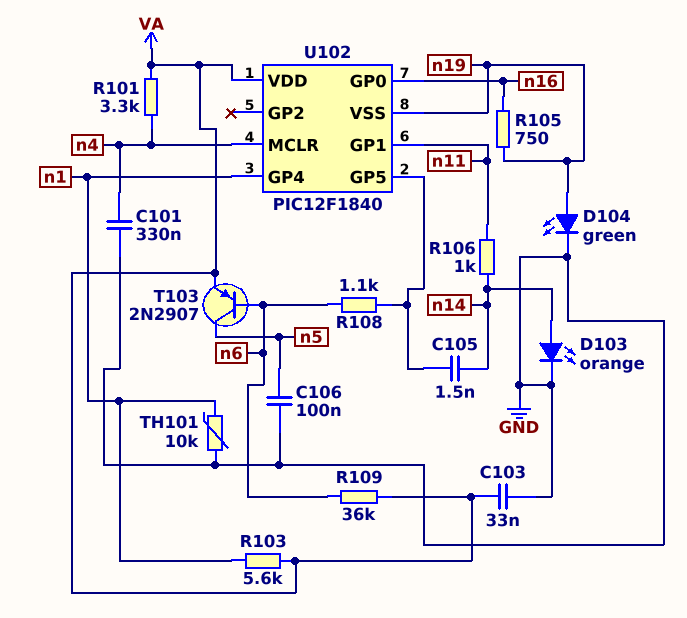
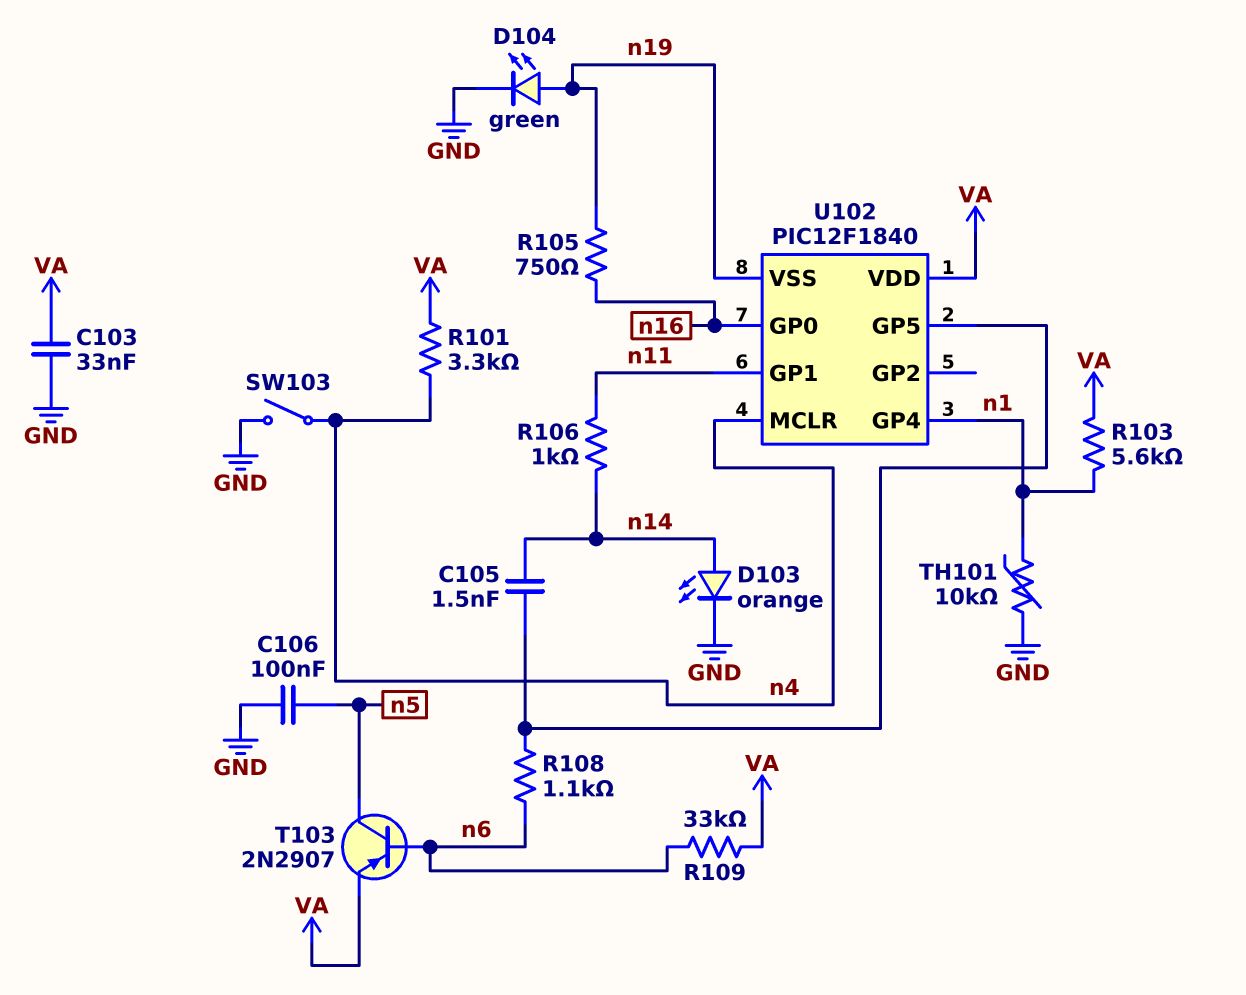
C101: 330nF (GND, n4) -> none
R109: 36k (VA, n6) -> 33k (VA, n6)
SW103: none -> switch (GND, n4)

